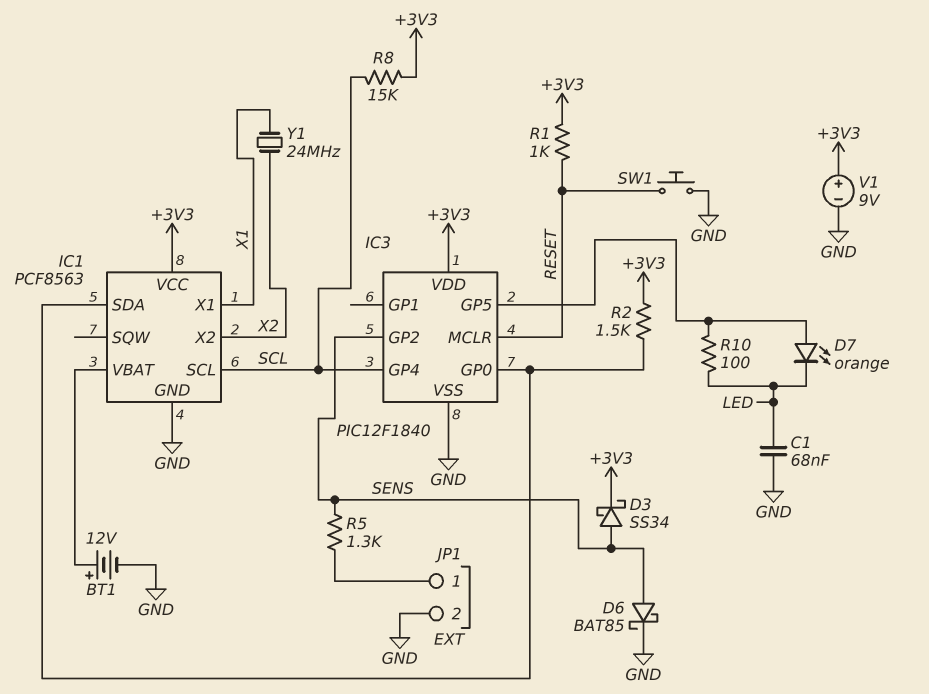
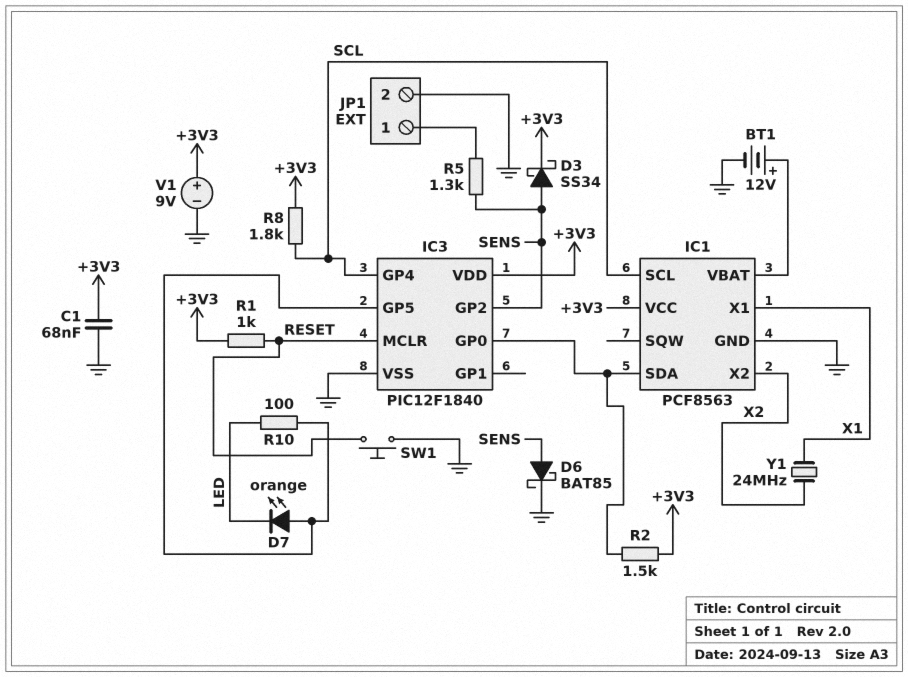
C1: 68nF (GND, LED) -> 68nF (+3V3, GND)
R8: 15k (+3V3, SCL) -> 1.8k (+3V3, SCL)

